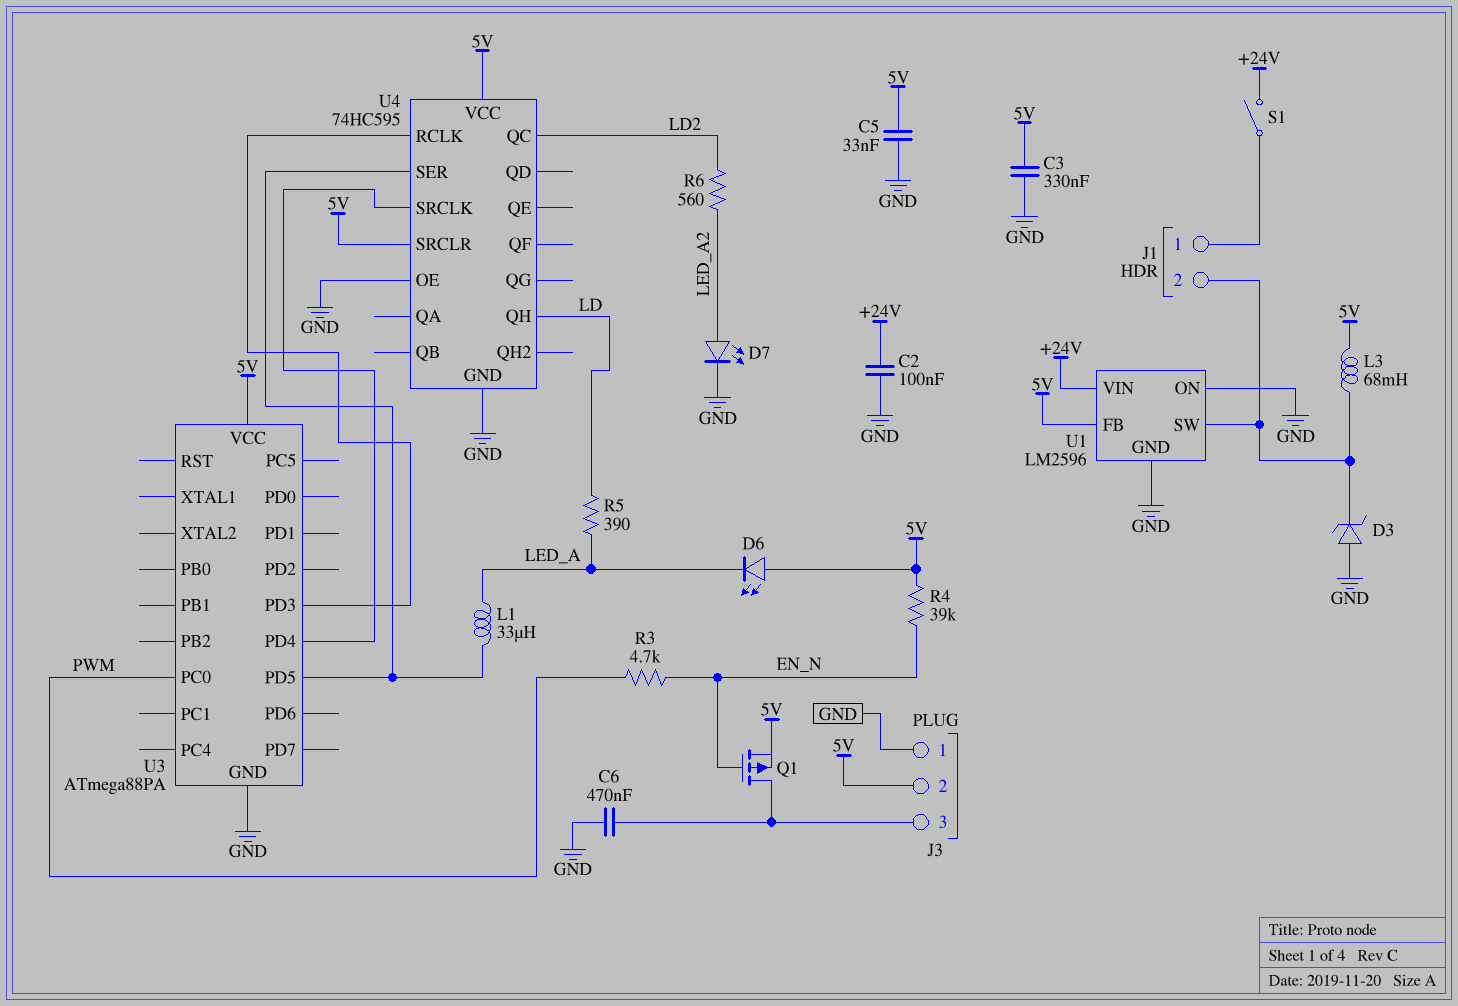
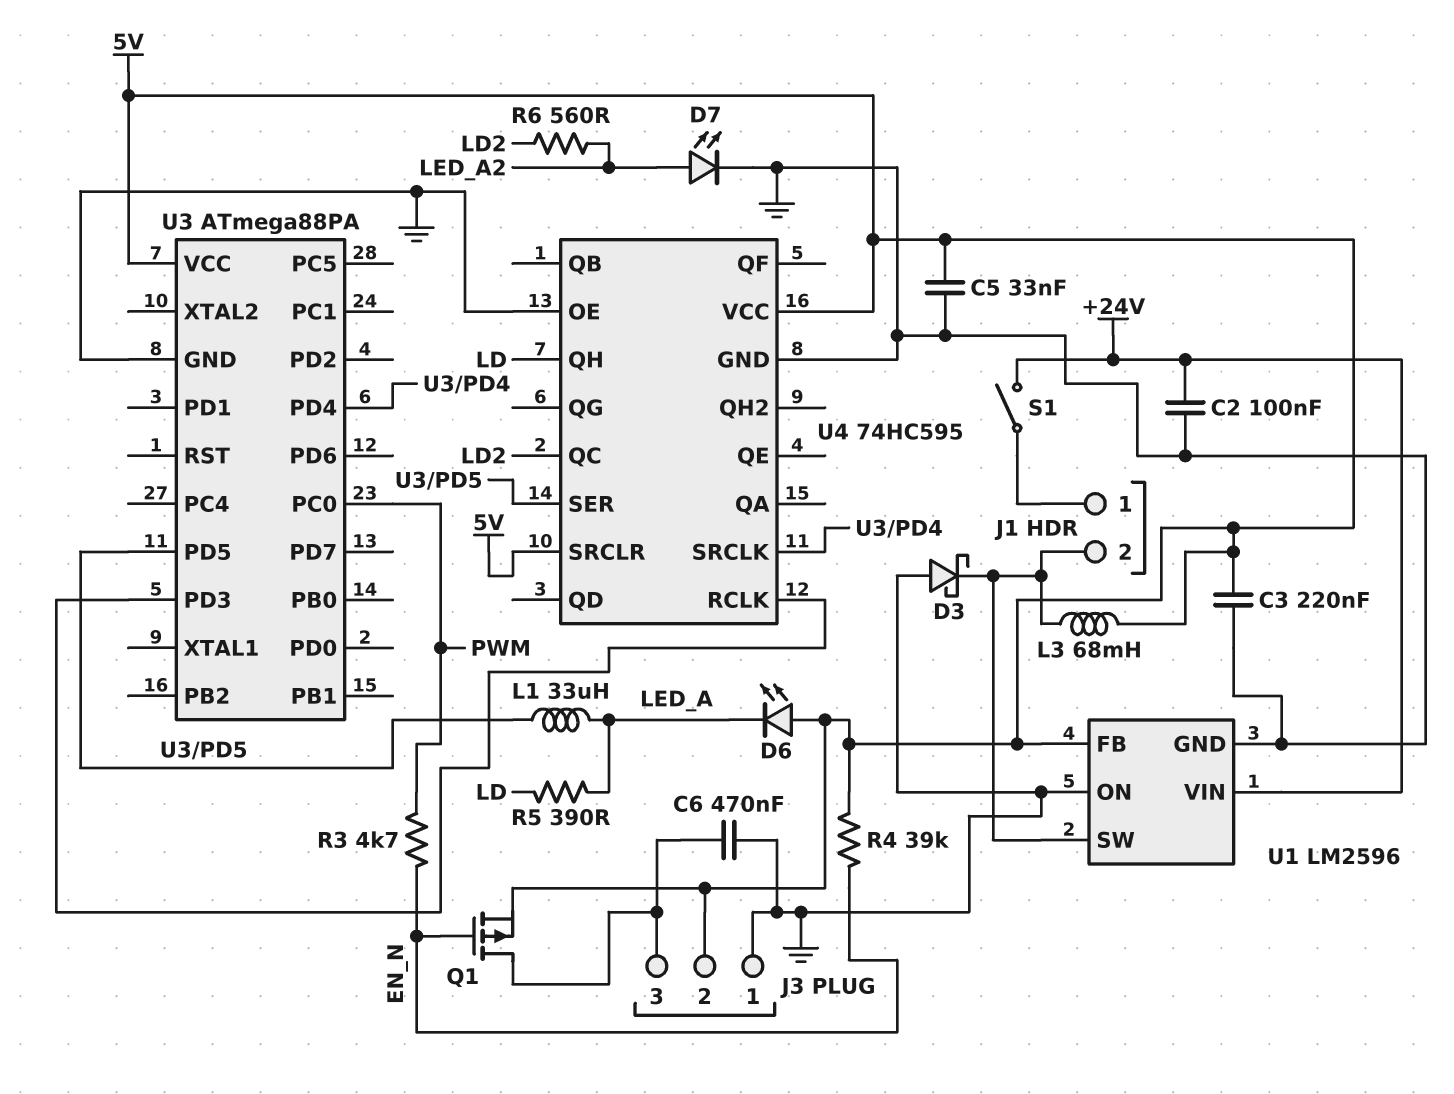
C3: 330nF (5V, GND) -> 220nF (5V, GND)
D3: zener (A GND, K J1/2) -> schottky (A GND, K J1/2)

